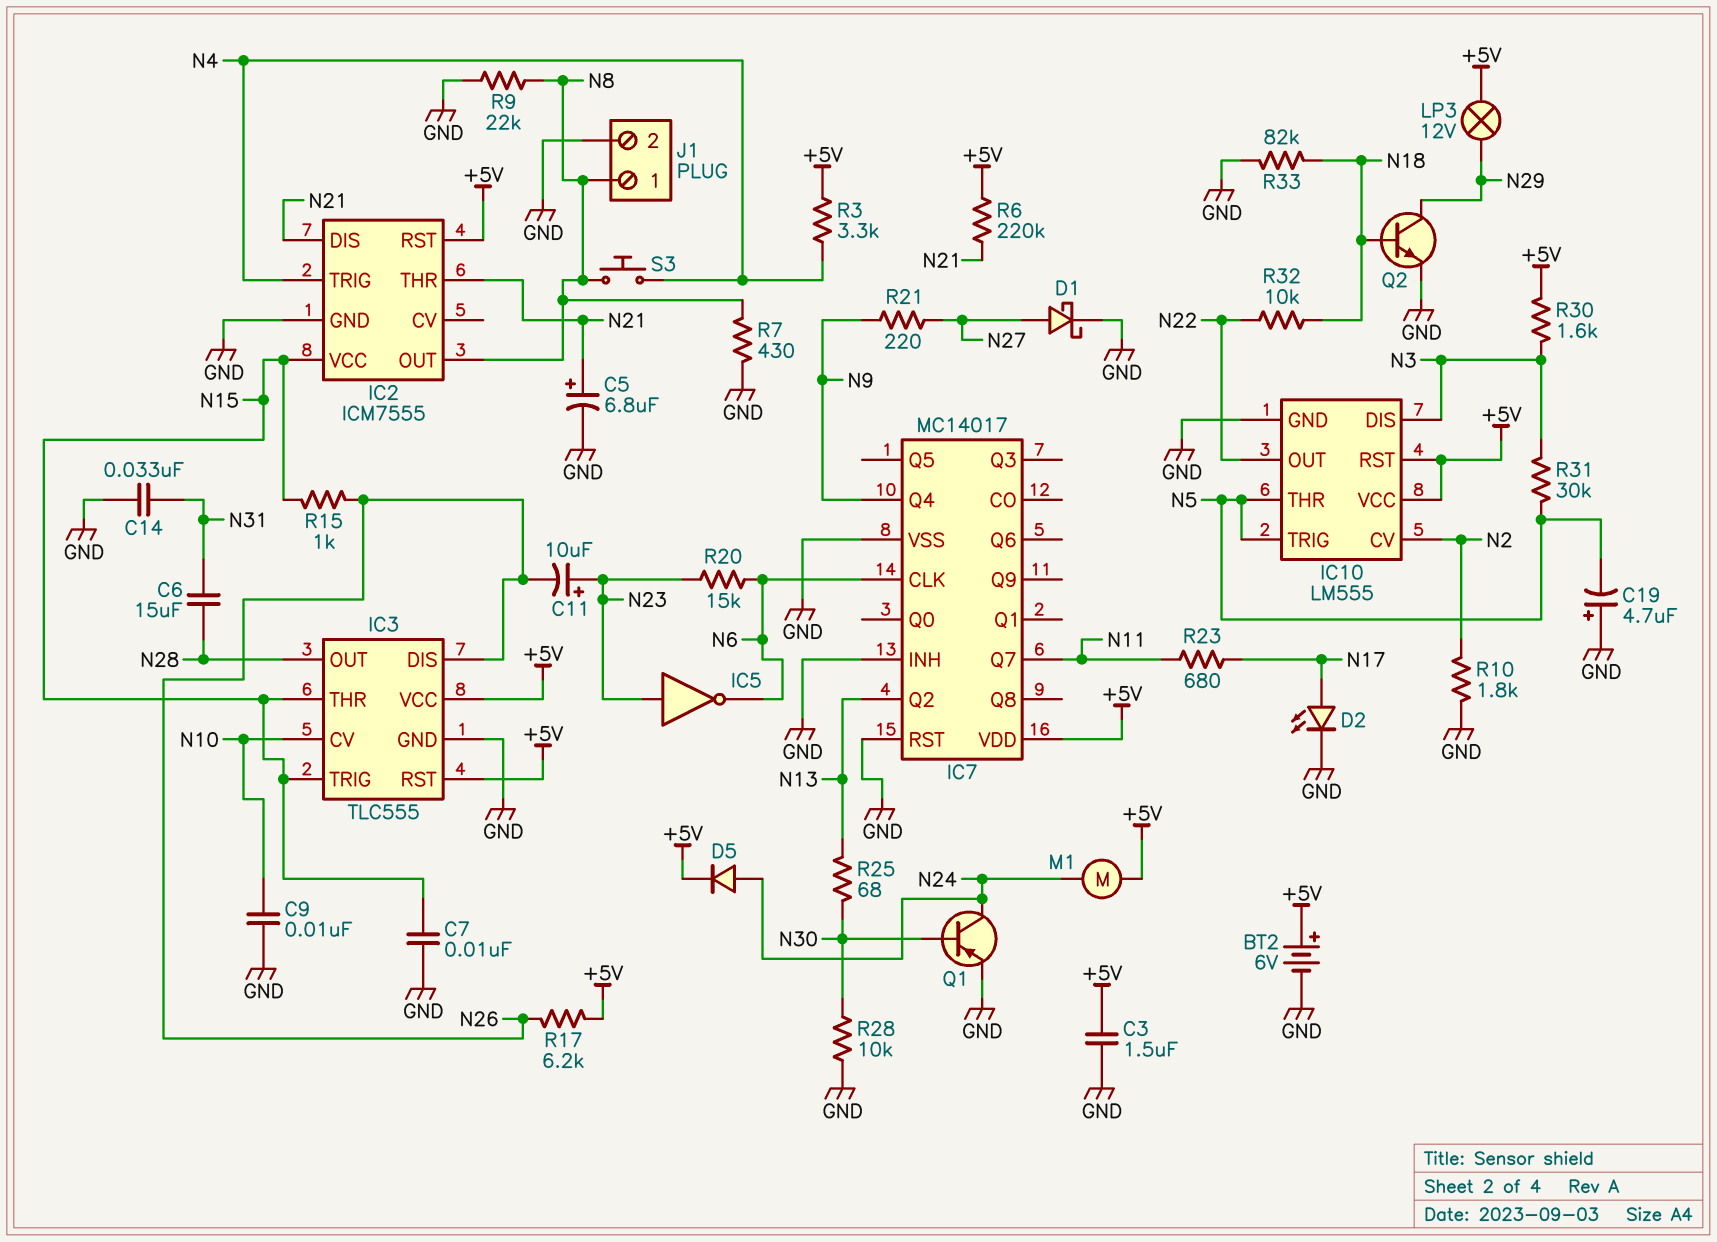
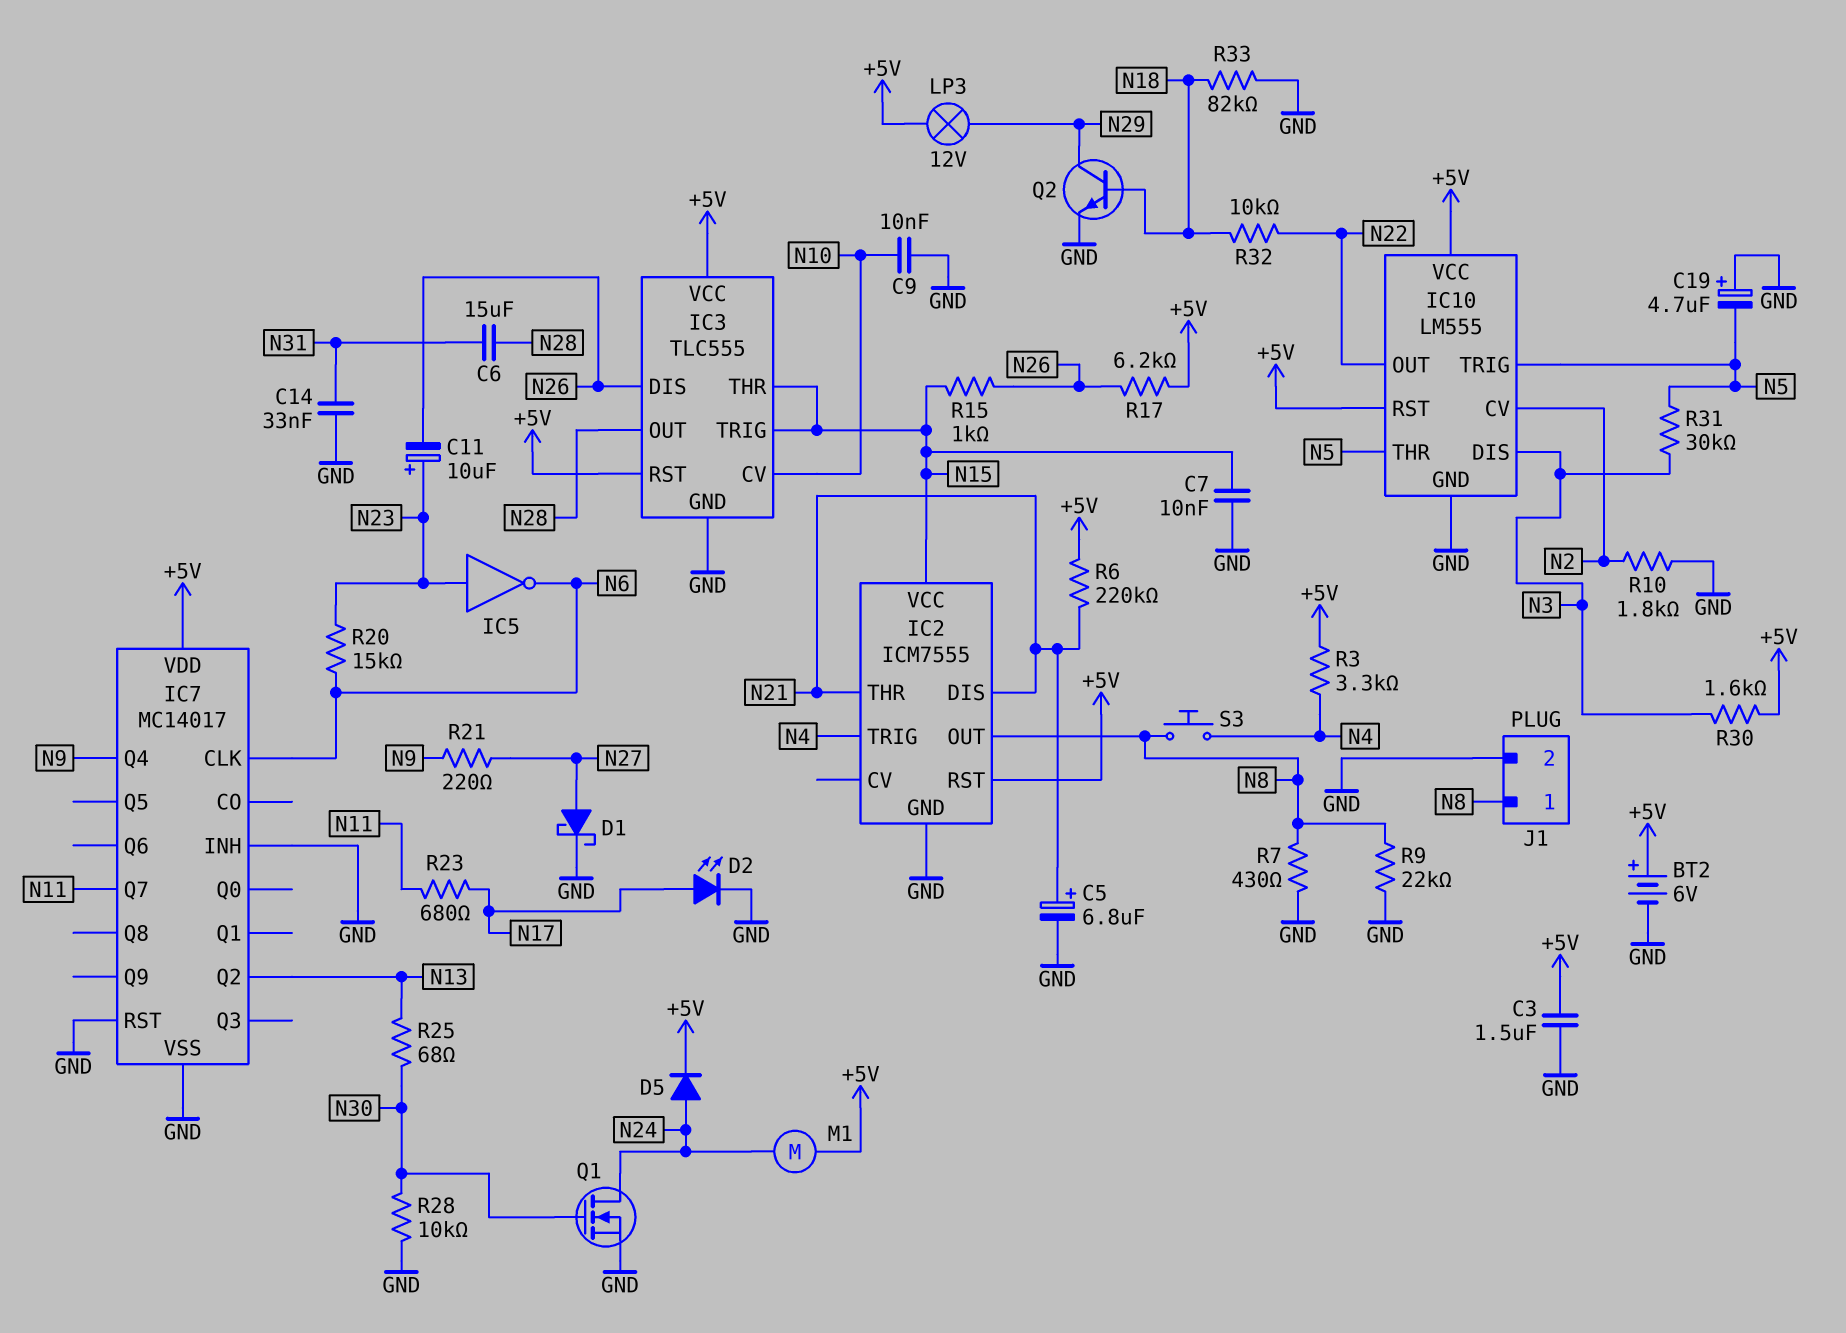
Q1: PNP (B N30, C N24, E GND) -> NMOS (G N30, D N24, S GND)

